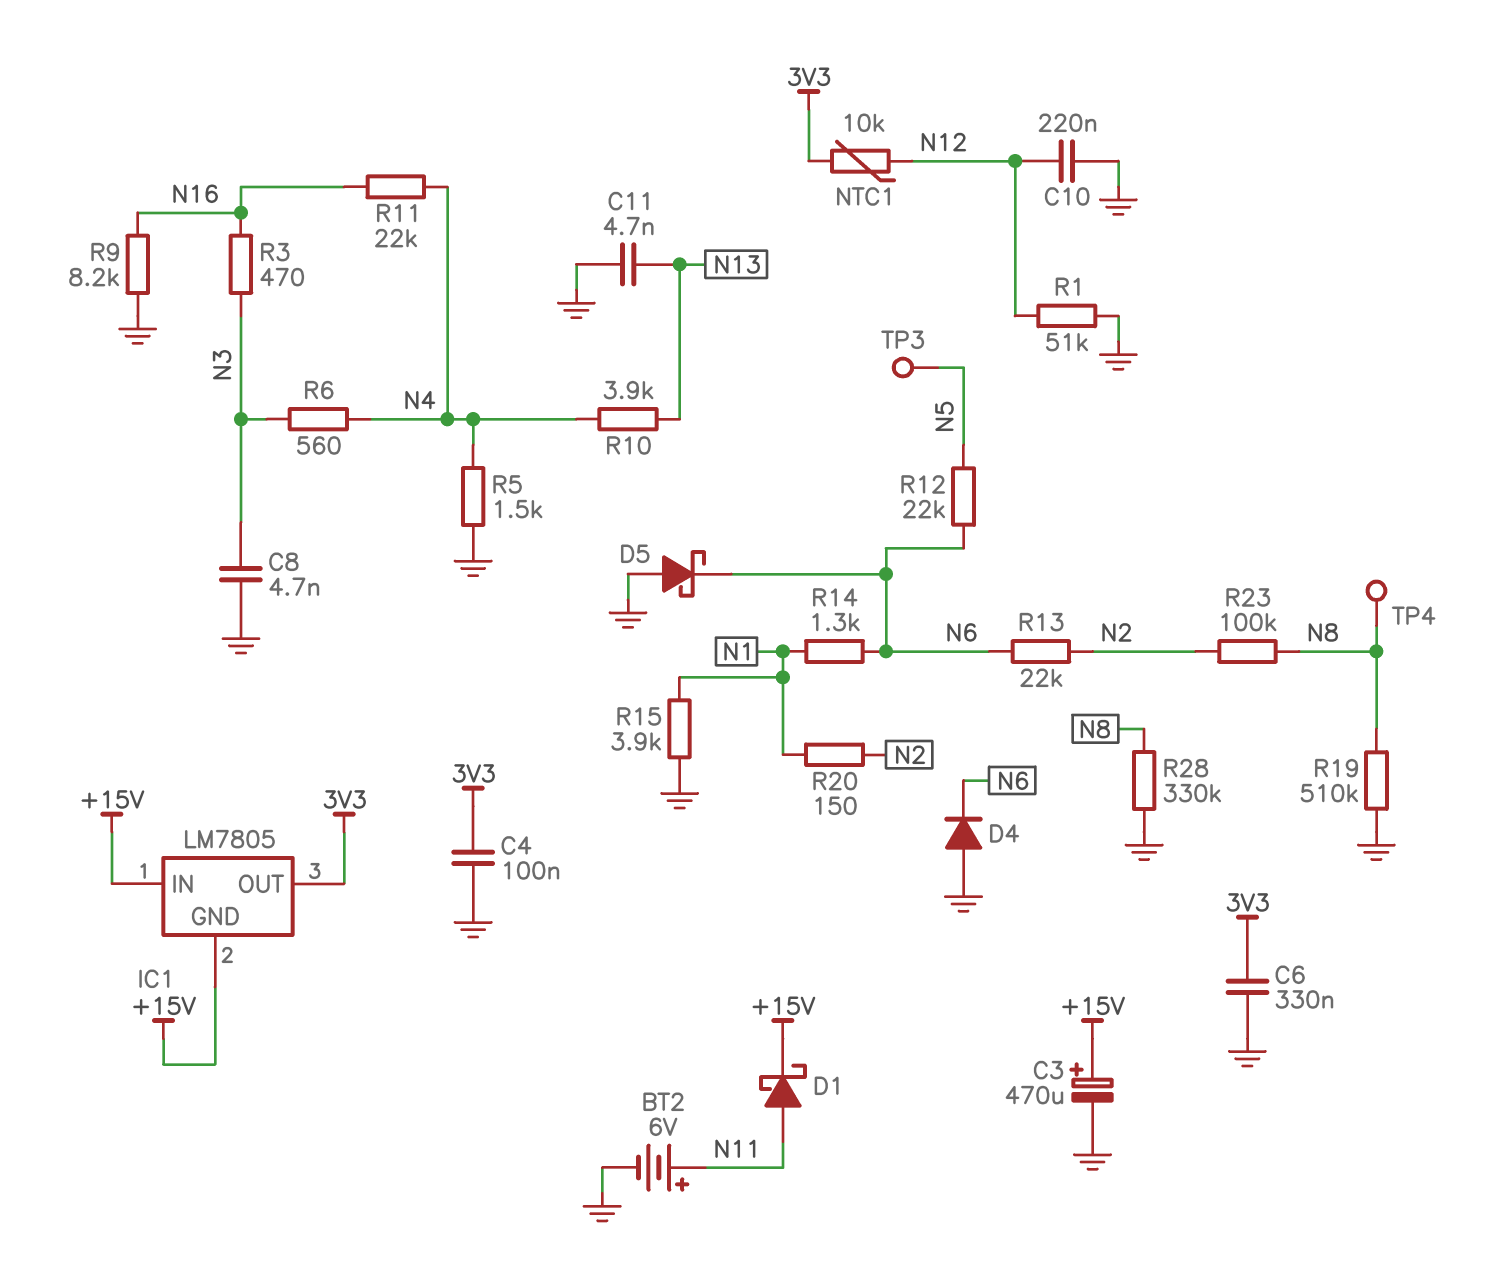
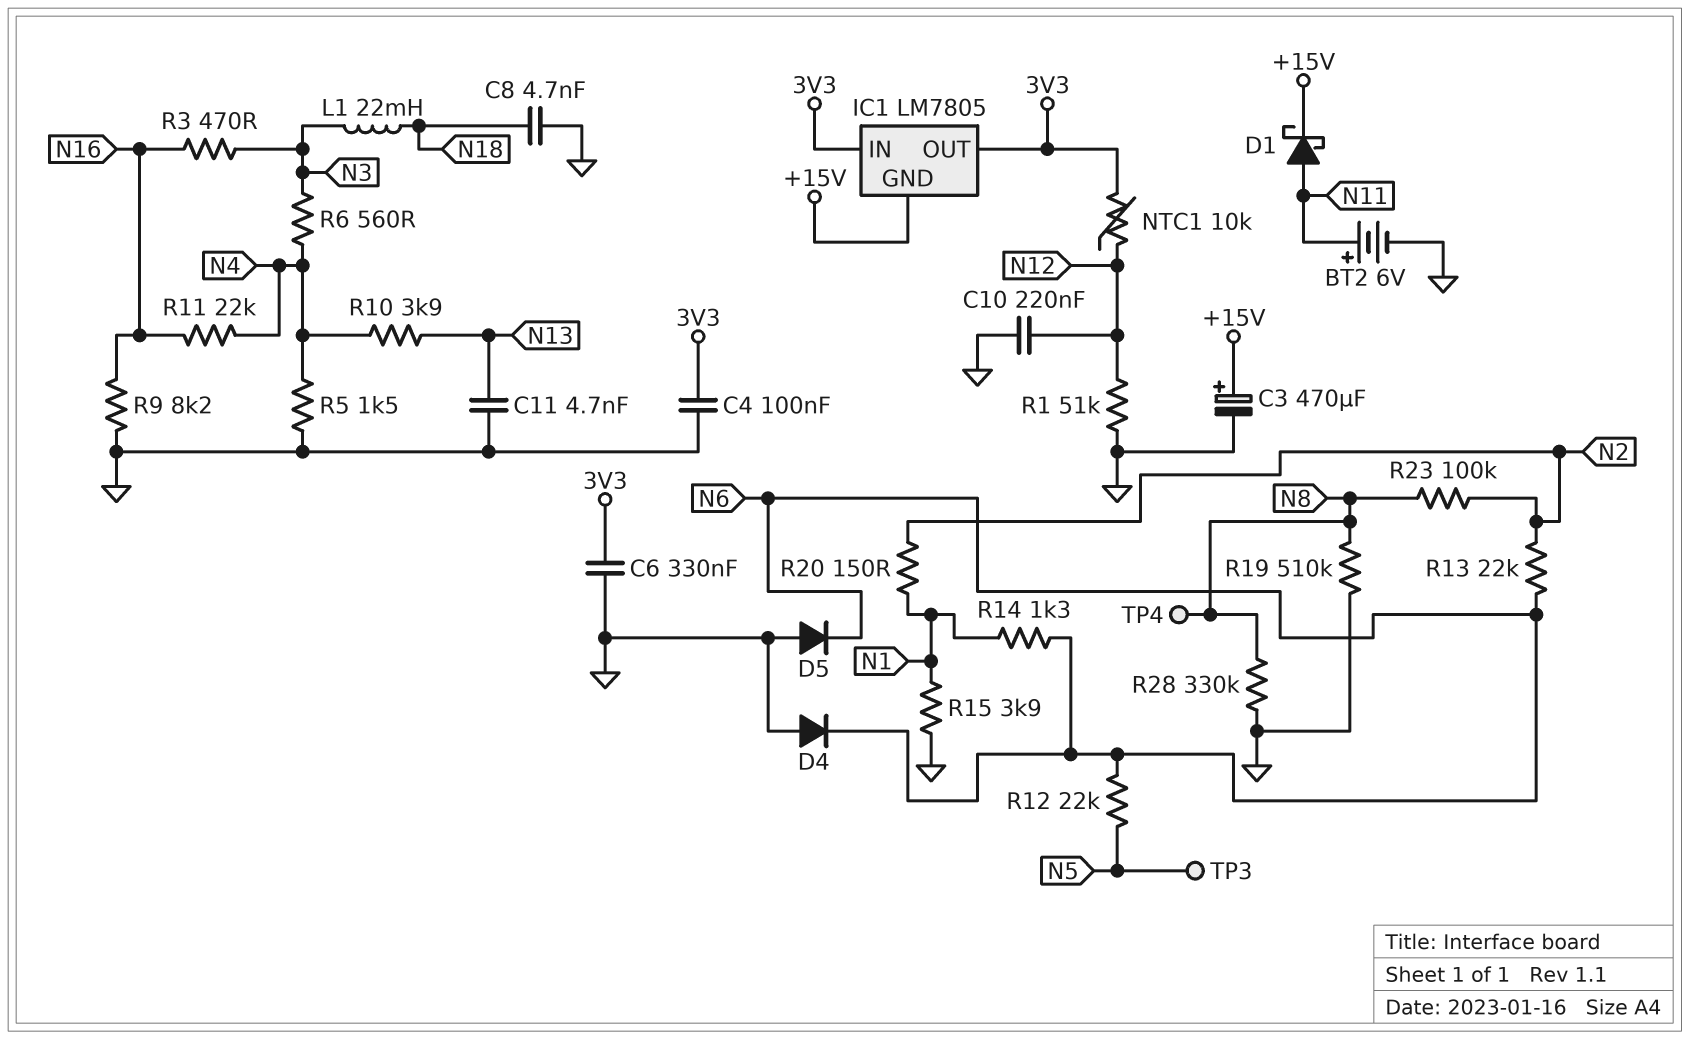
C8: 4.7nF (GND, N3) -> 4.7nF (GND, N18)
D5: schottky (A GND, K N6) -> diode (A GND, K N6)
IC1 pin IN: +15V -> 3V3
L1: none -> 22mH (N3, N18)

